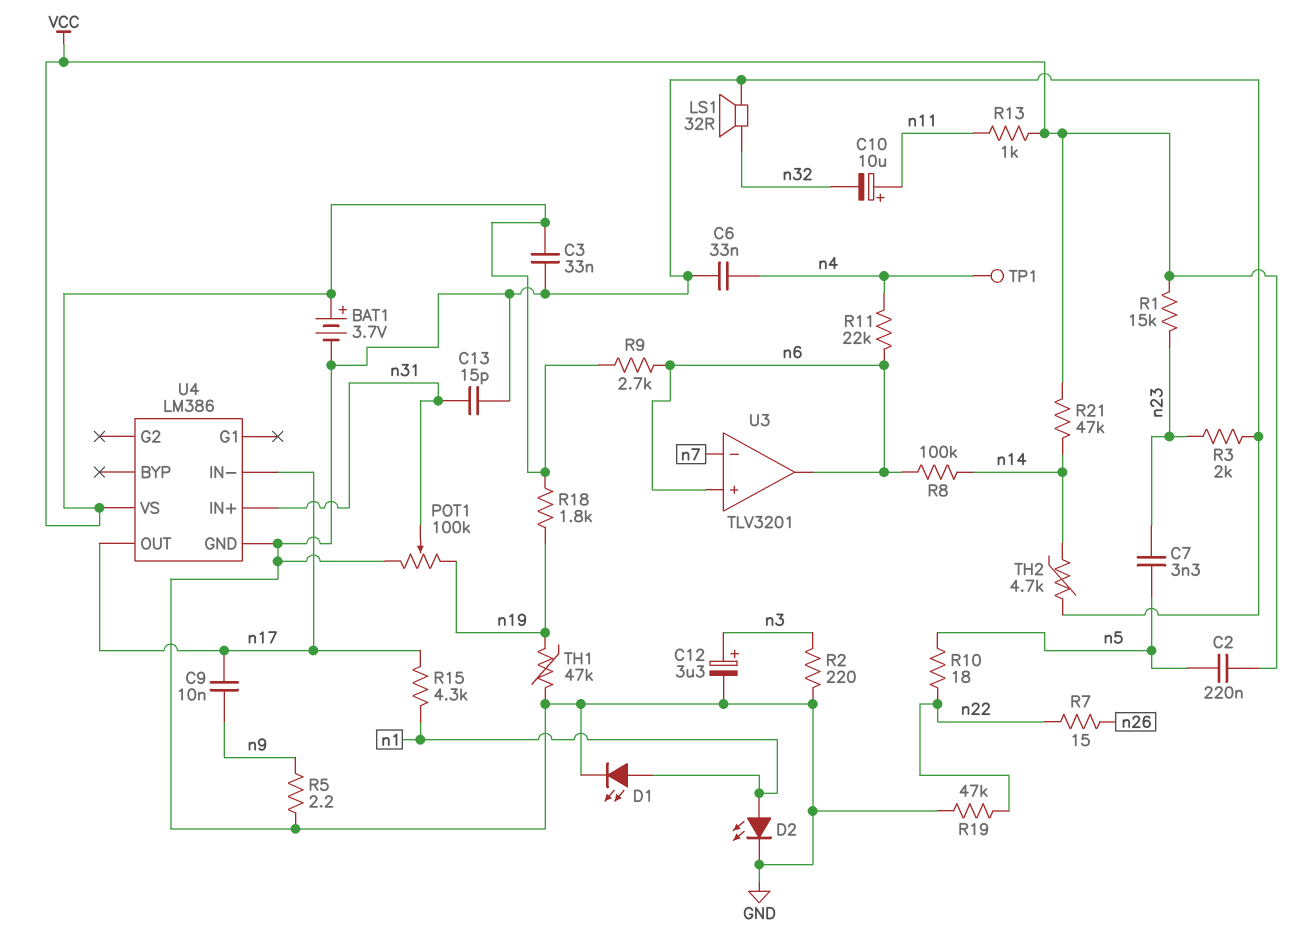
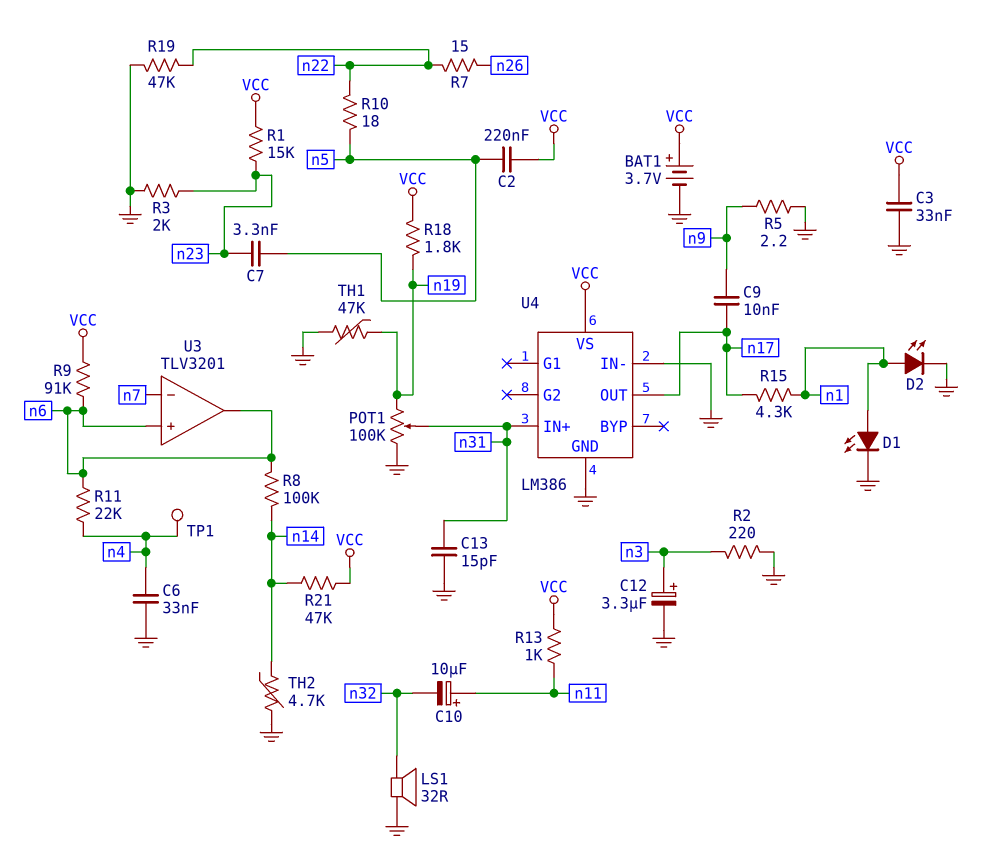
R9: 2.7k (VCC, n6) -> 91k (VCC, n6)
U4 pin IN-: n17 -> GND

